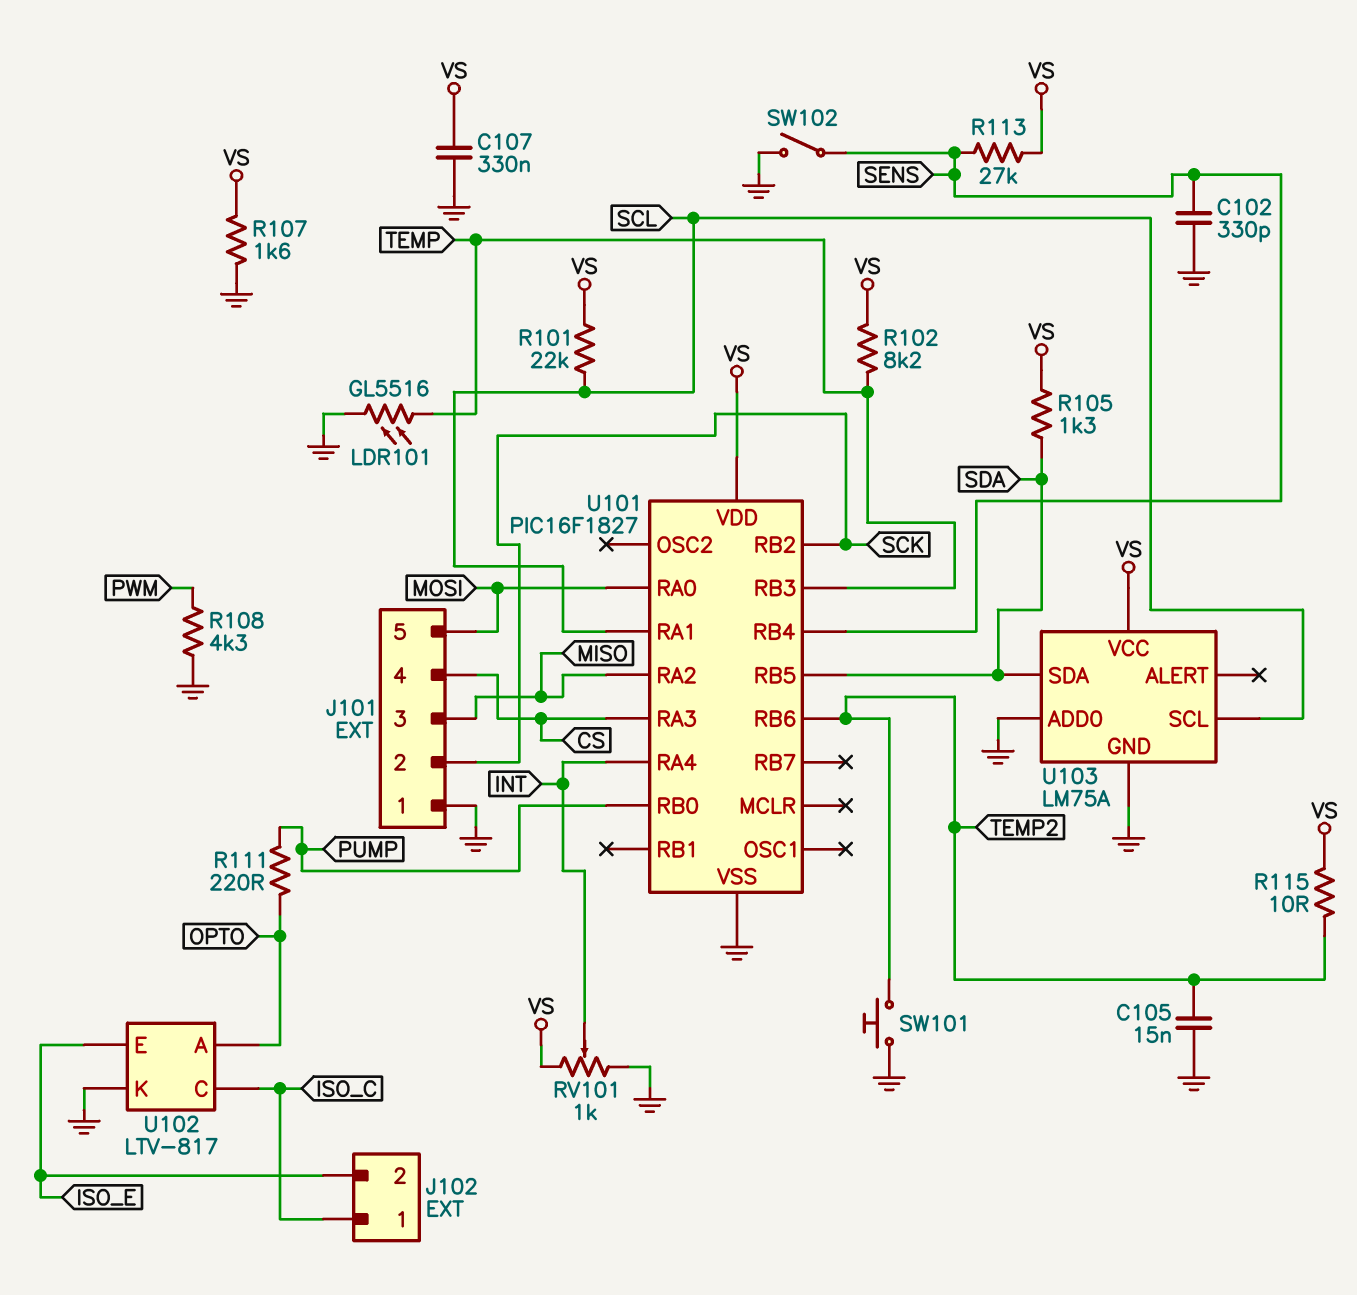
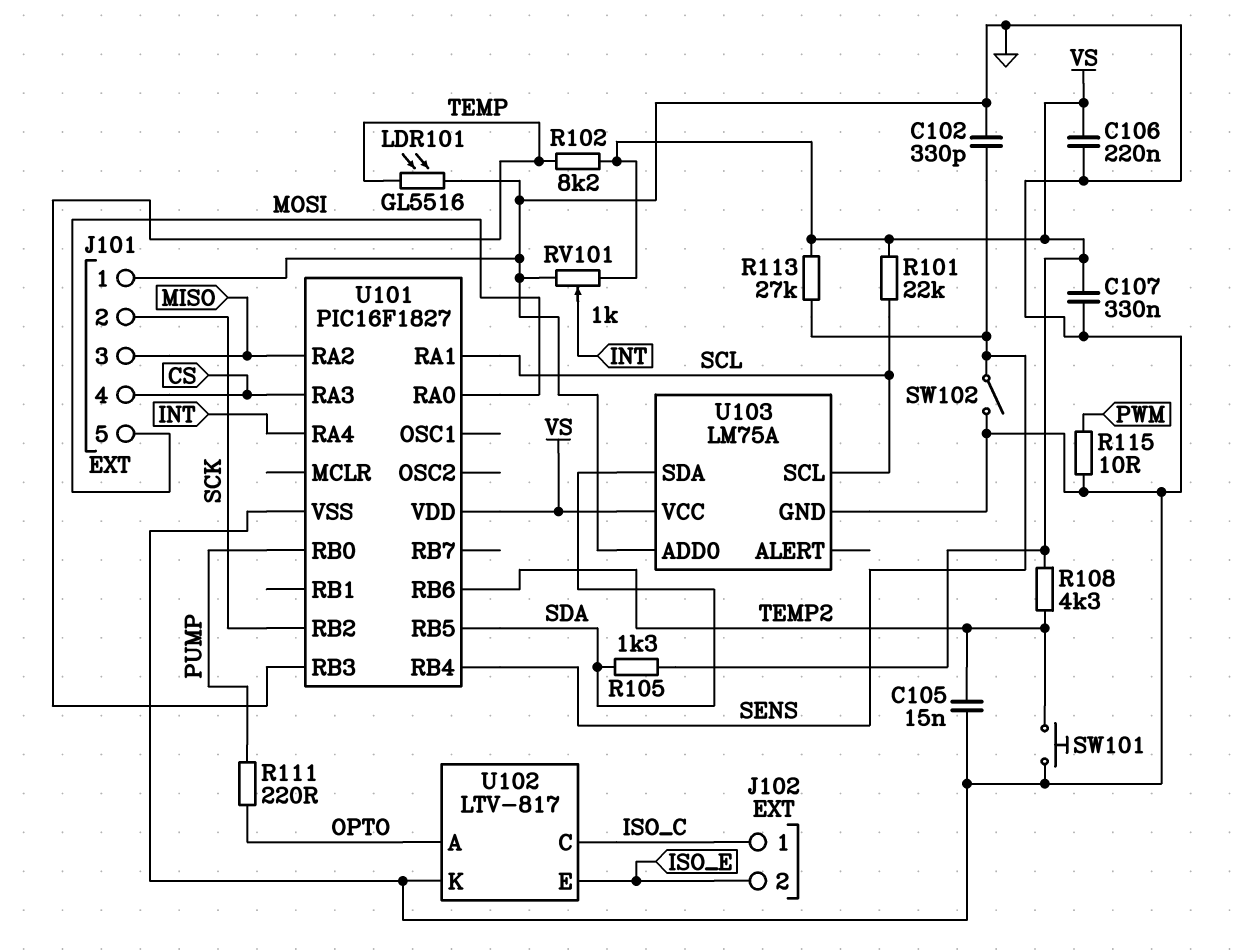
C106: none -> 220nF (GND, VS)
R107: 1.6k (GND, VS) -> none
R108: 4.3k (GND, PWM) -> 4.3k (TEMP2, VS)
R115: 10 (TEMP2, VS) -> 10 (GND, PWM)

